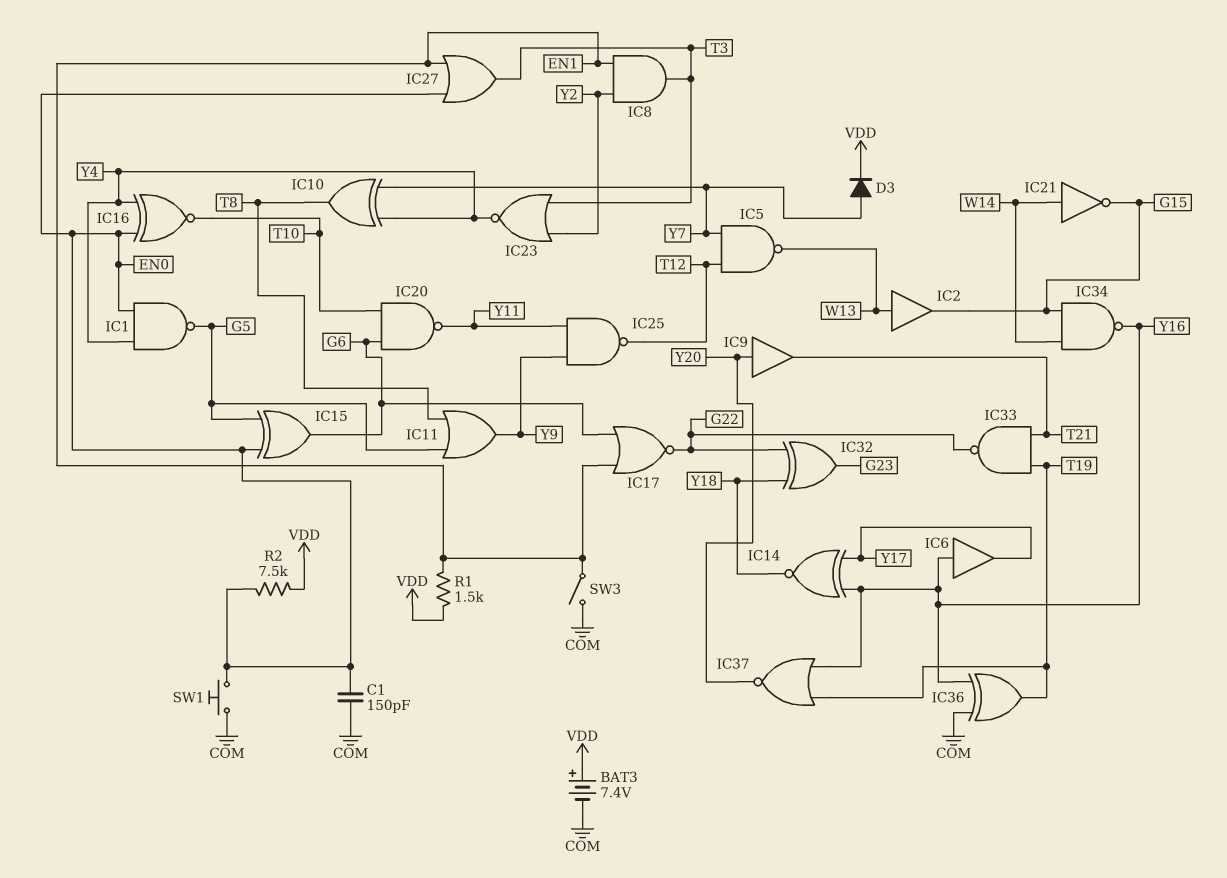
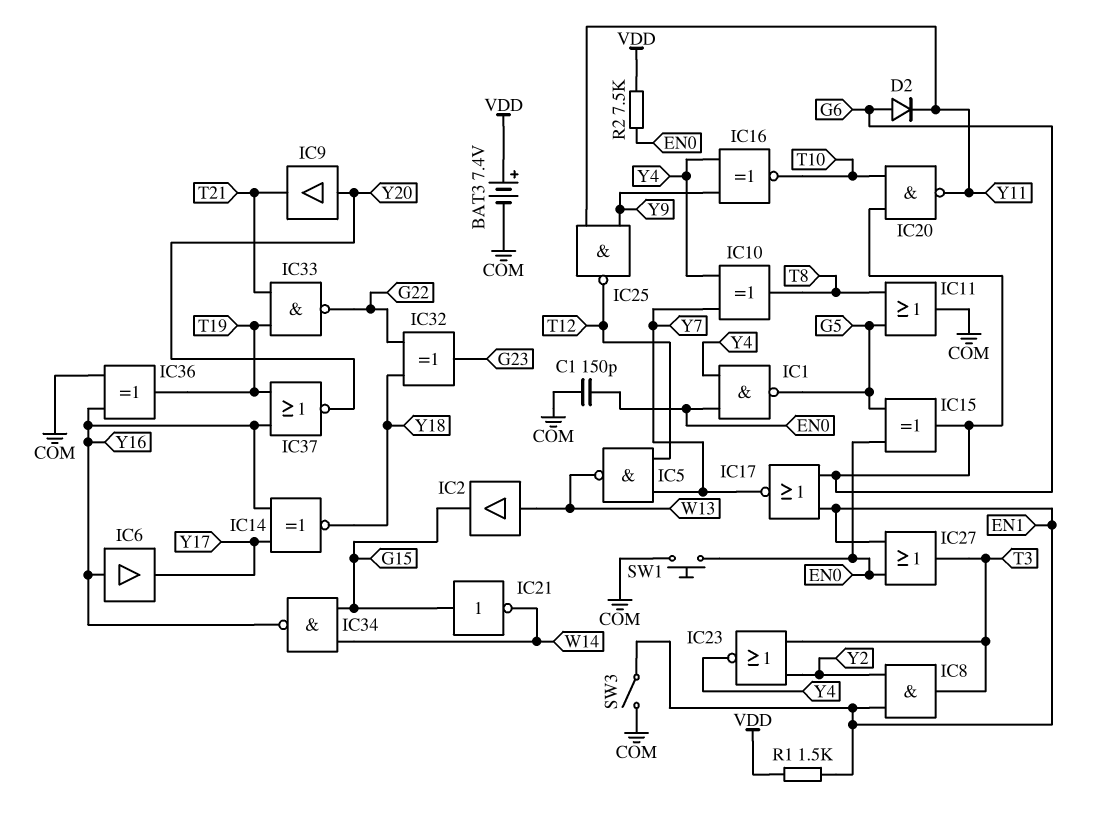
D2: none -> diode (A G6, K Y11)
D3: diode (A Y7, K VDD) -> none
IC11: OR (in G5, in T8, out Y9) -> OR (in G5, in T8, out COM)
IC16: XNOR (in EN0, in Y4, out T10) -> XNOR (in Y4, in Y9, out T10)
IC17: NOR (in EN1, in G6, out G22) -> NOR (in EN1, in G6, out Y7)
IC21: NOT (in W14, out G15) -> NOT (in G15, out W14)

